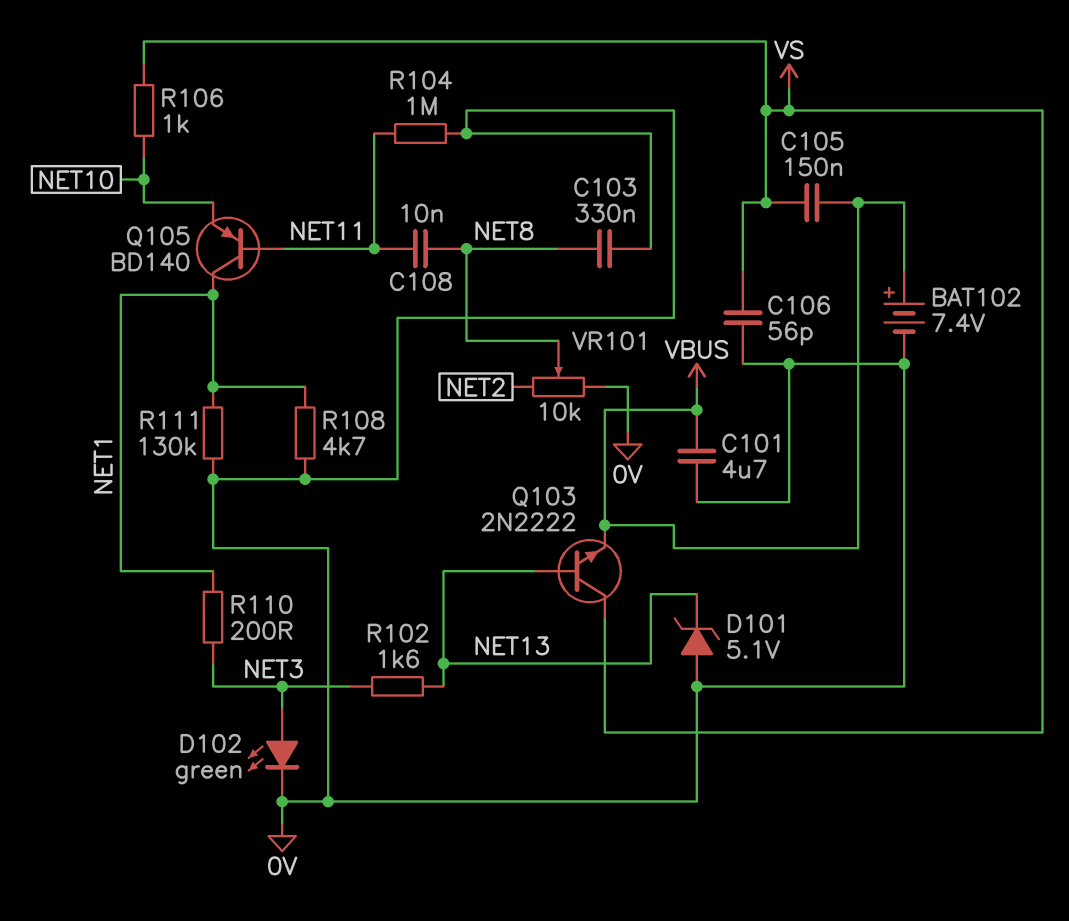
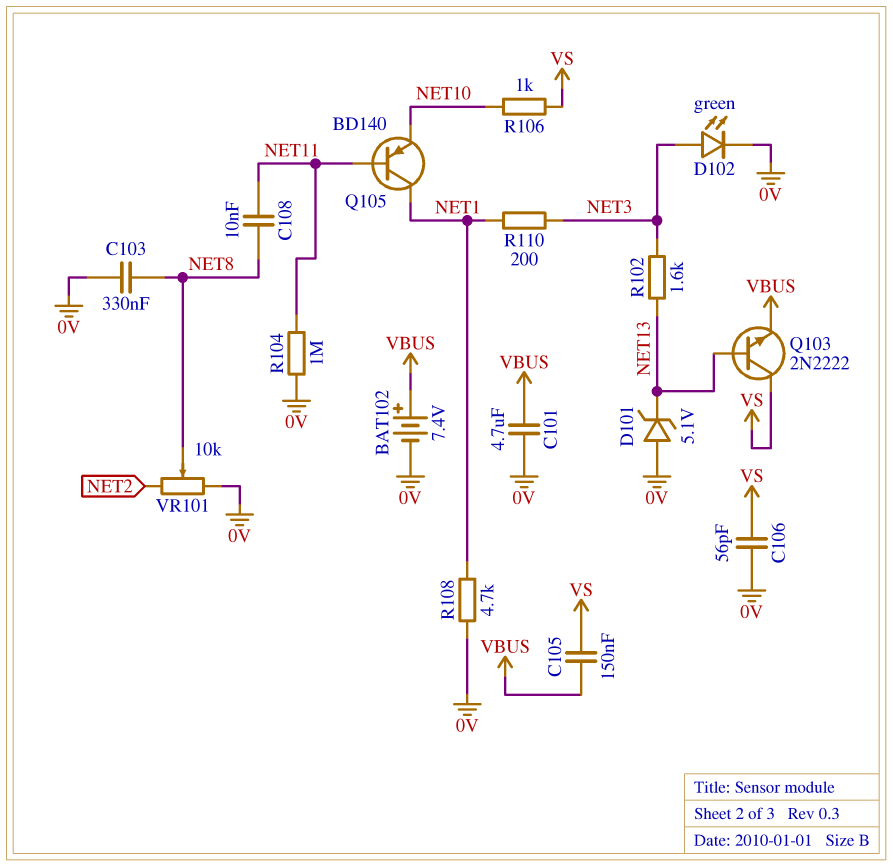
R111: 130k (0V, NET1) -> none

